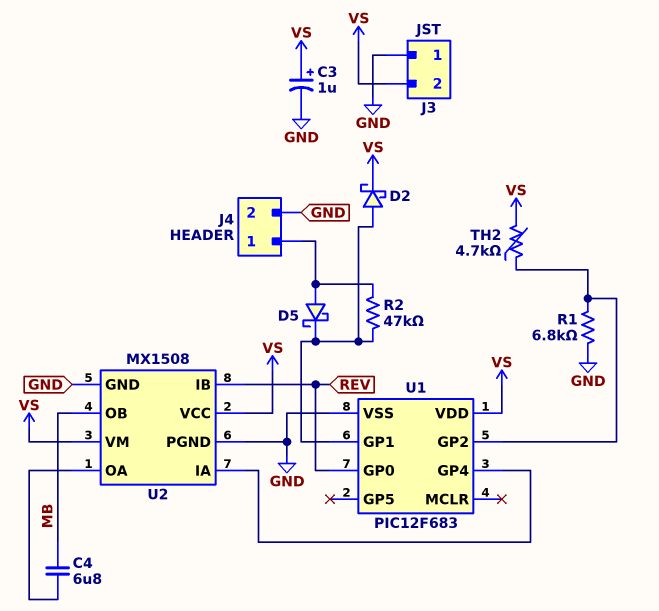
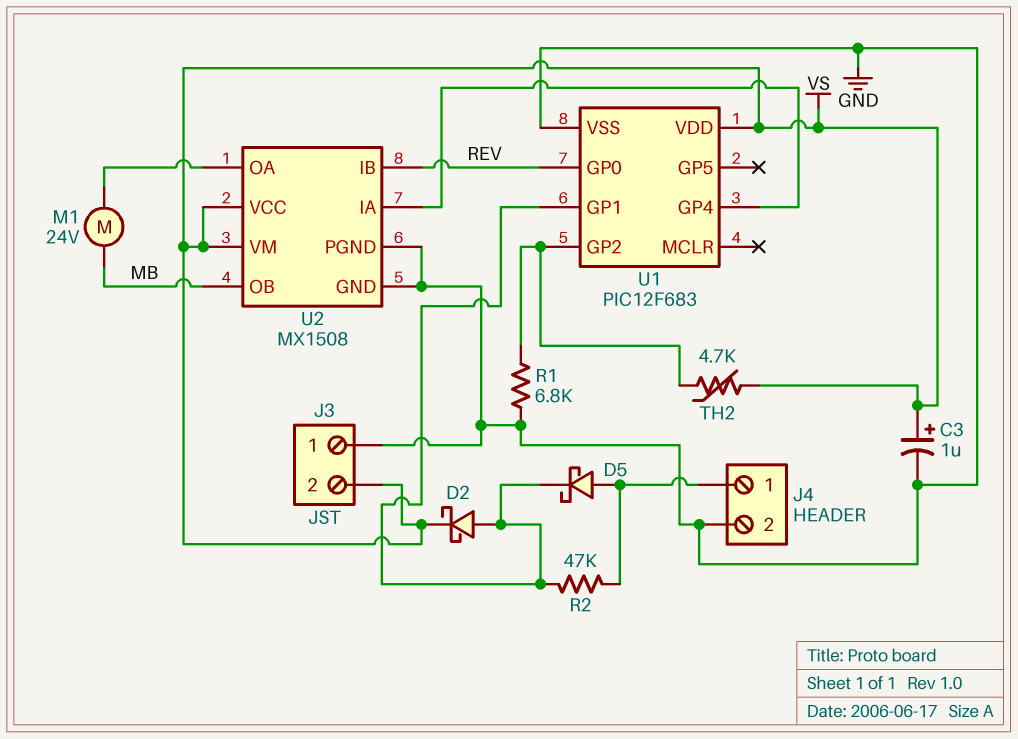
C4: 6.8uF (MB, U2/OA) -> none
M1: none -> motor 24V (MB, U2/OA)

